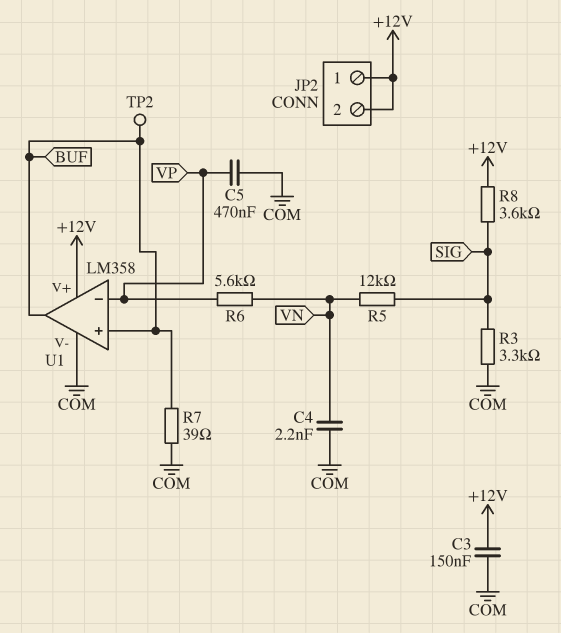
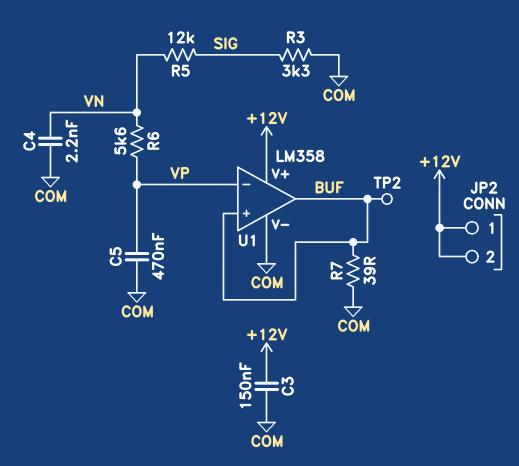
R8: 3.6k (+12V, SIG) -> none

